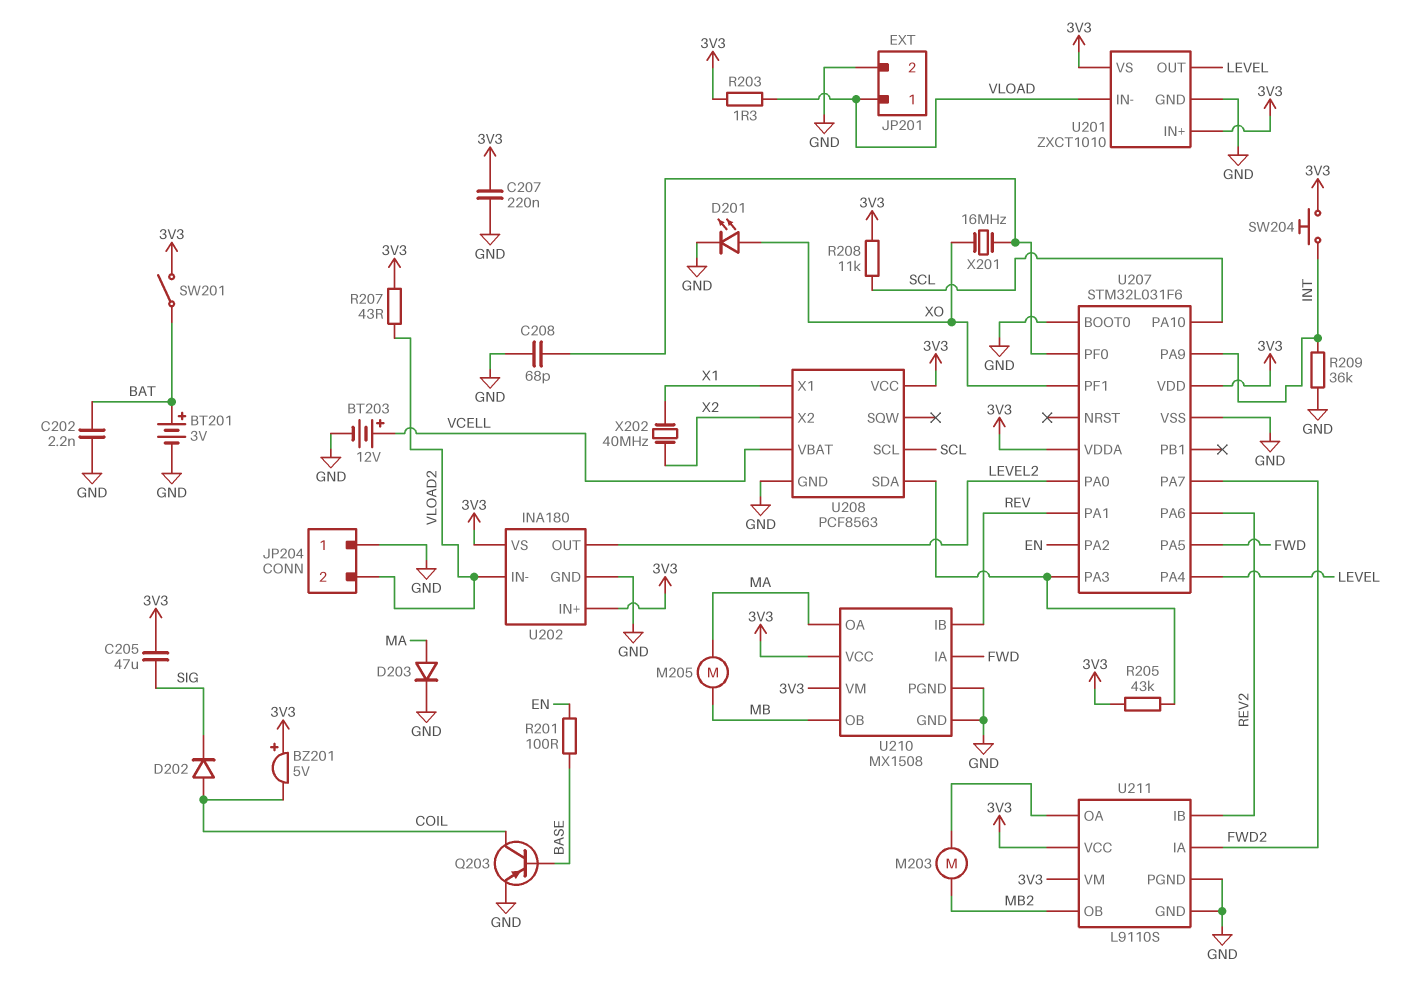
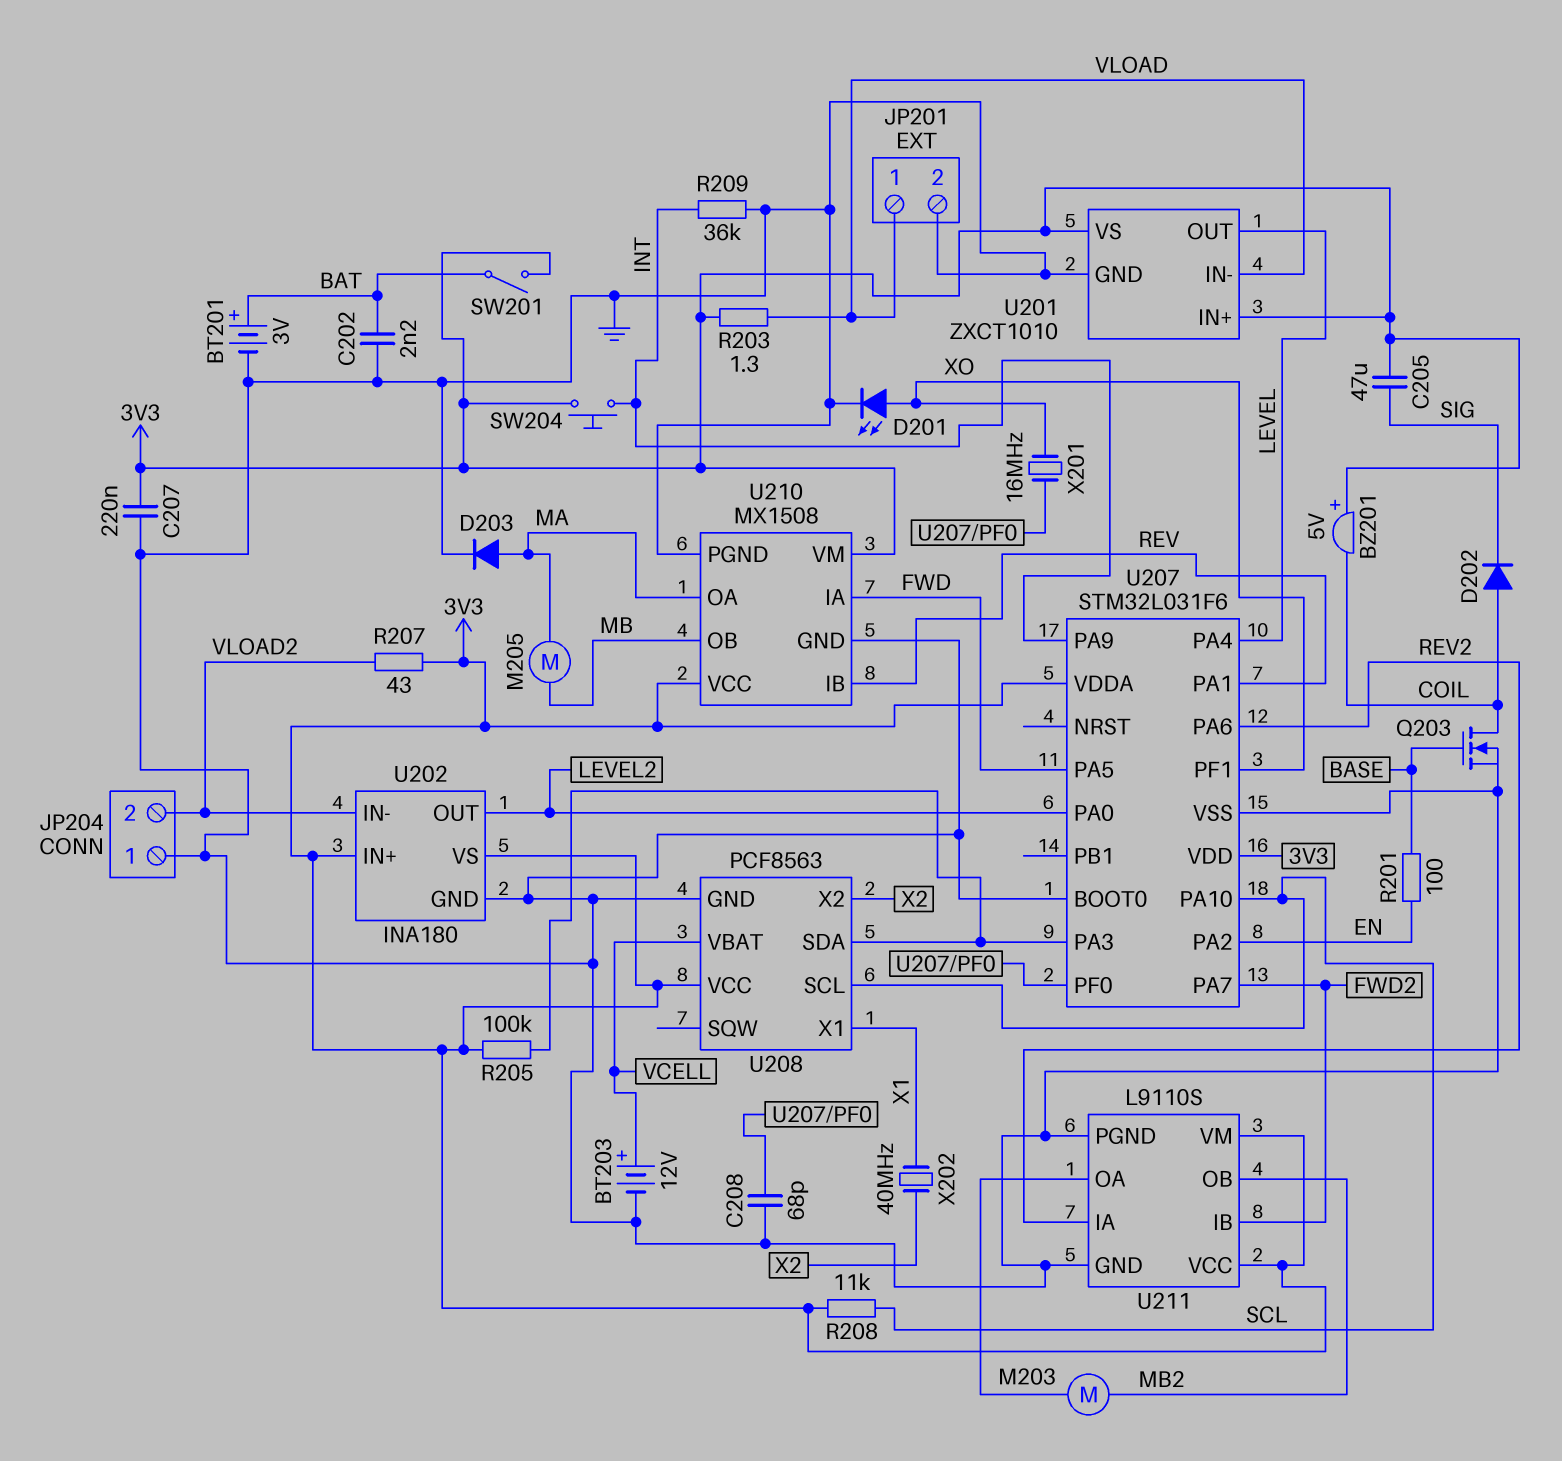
Q203: PNP (B BASE, C COIL, E GND) -> NMOS (G BASE, D COIL, S GND)
R205: 43k (3V3, U207/PA3) -> 100k (3V3, U207/PA3)
U211 pin IA: FWD2 -> REV2
U211 pin IB: REV2 -> FWD2

